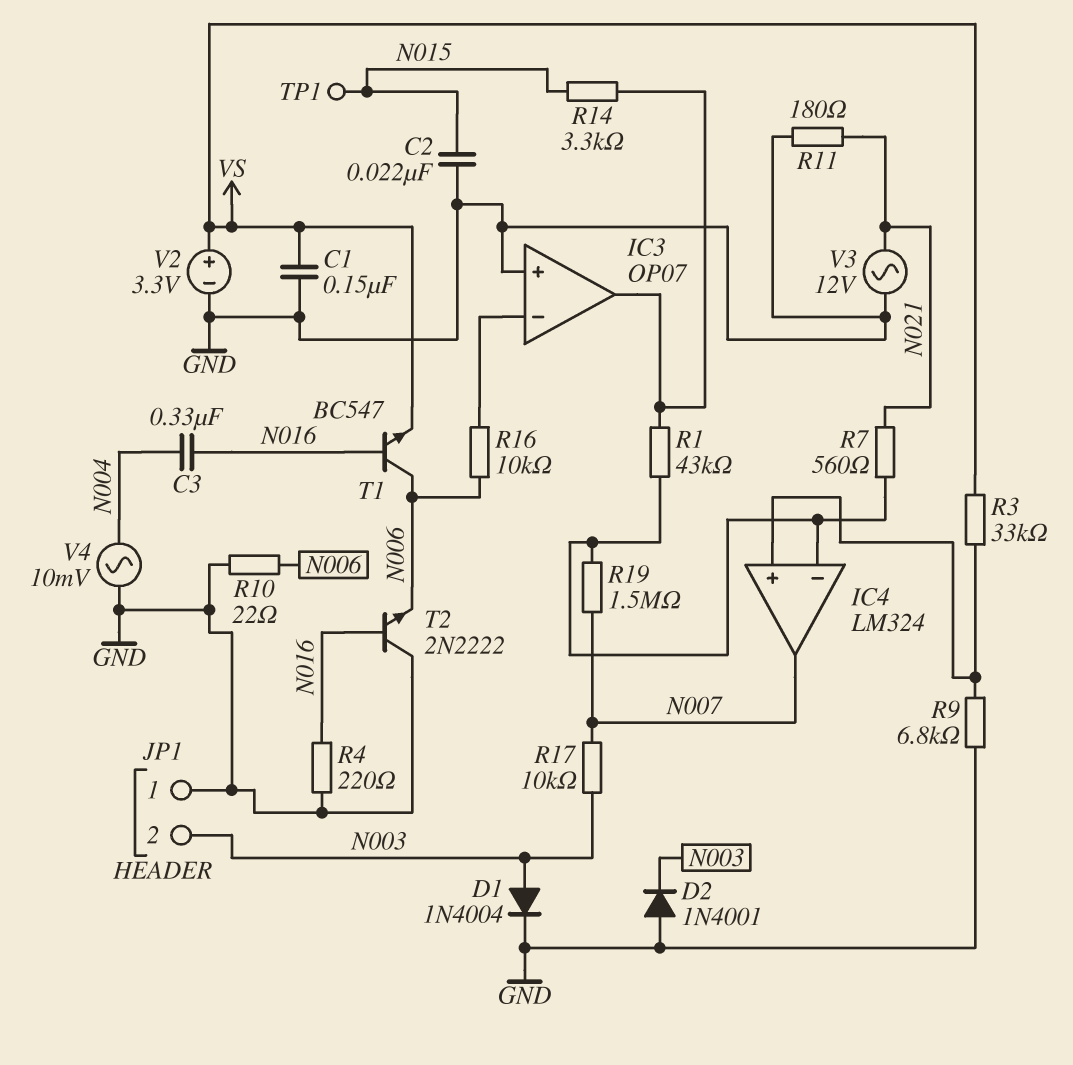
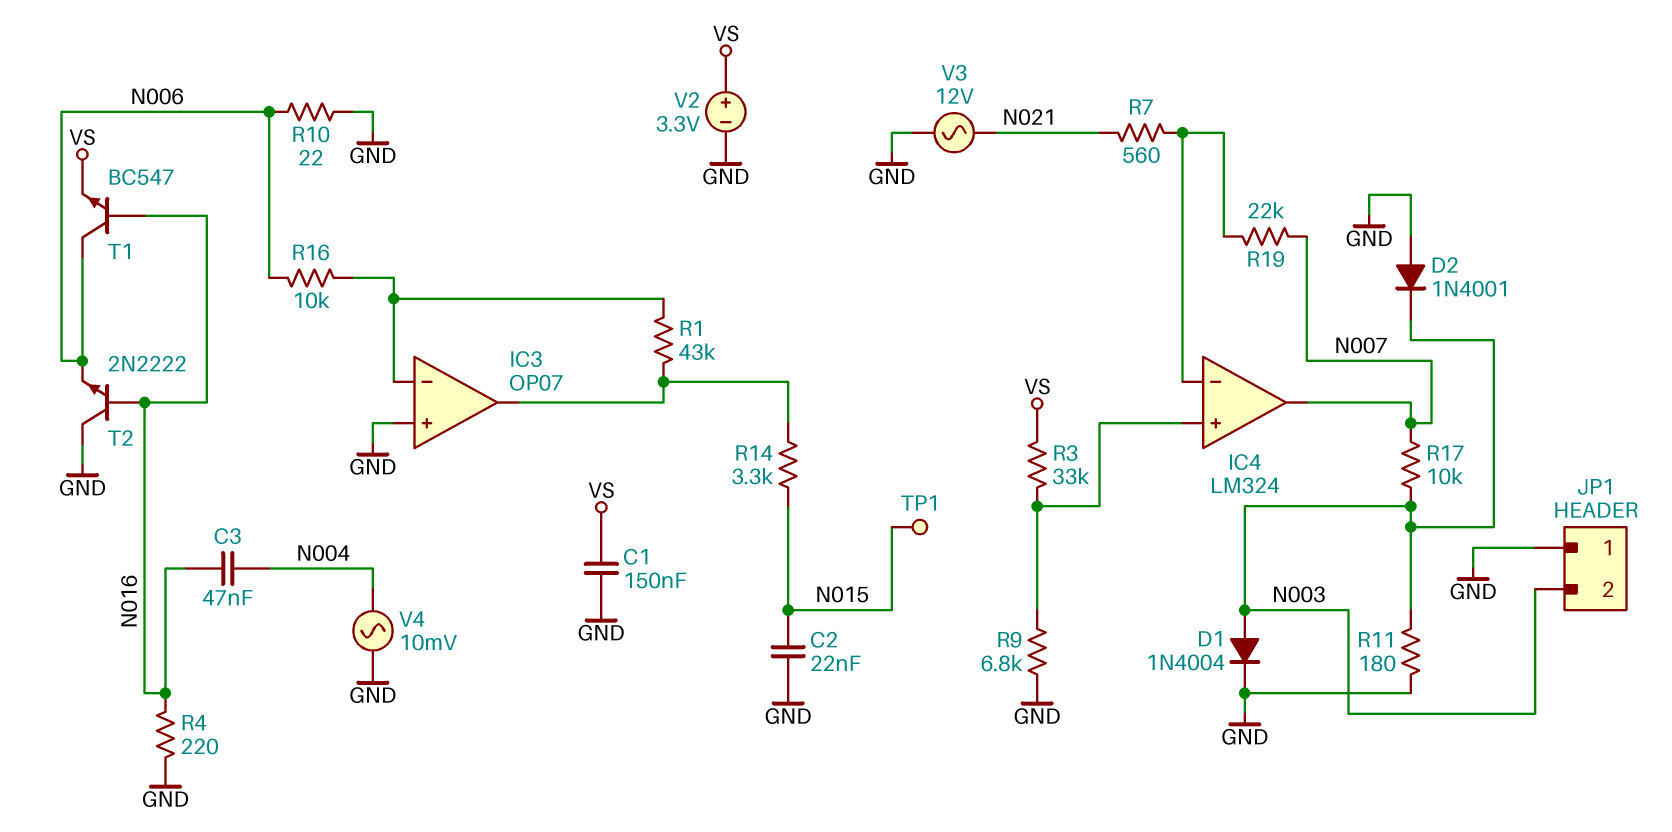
C3: 330nF (N004, N016) -> 47nF (N004, N016)
R1: 43k (IC3/out, IC4/in-) -> 43k (IC3/in-, IC3/out)
R11: 180 (GND, N021) -> 180 (GND, N003)
R19: 1.5M (IC4/in-, N007) -> 22k (IC4/in-, N007)

